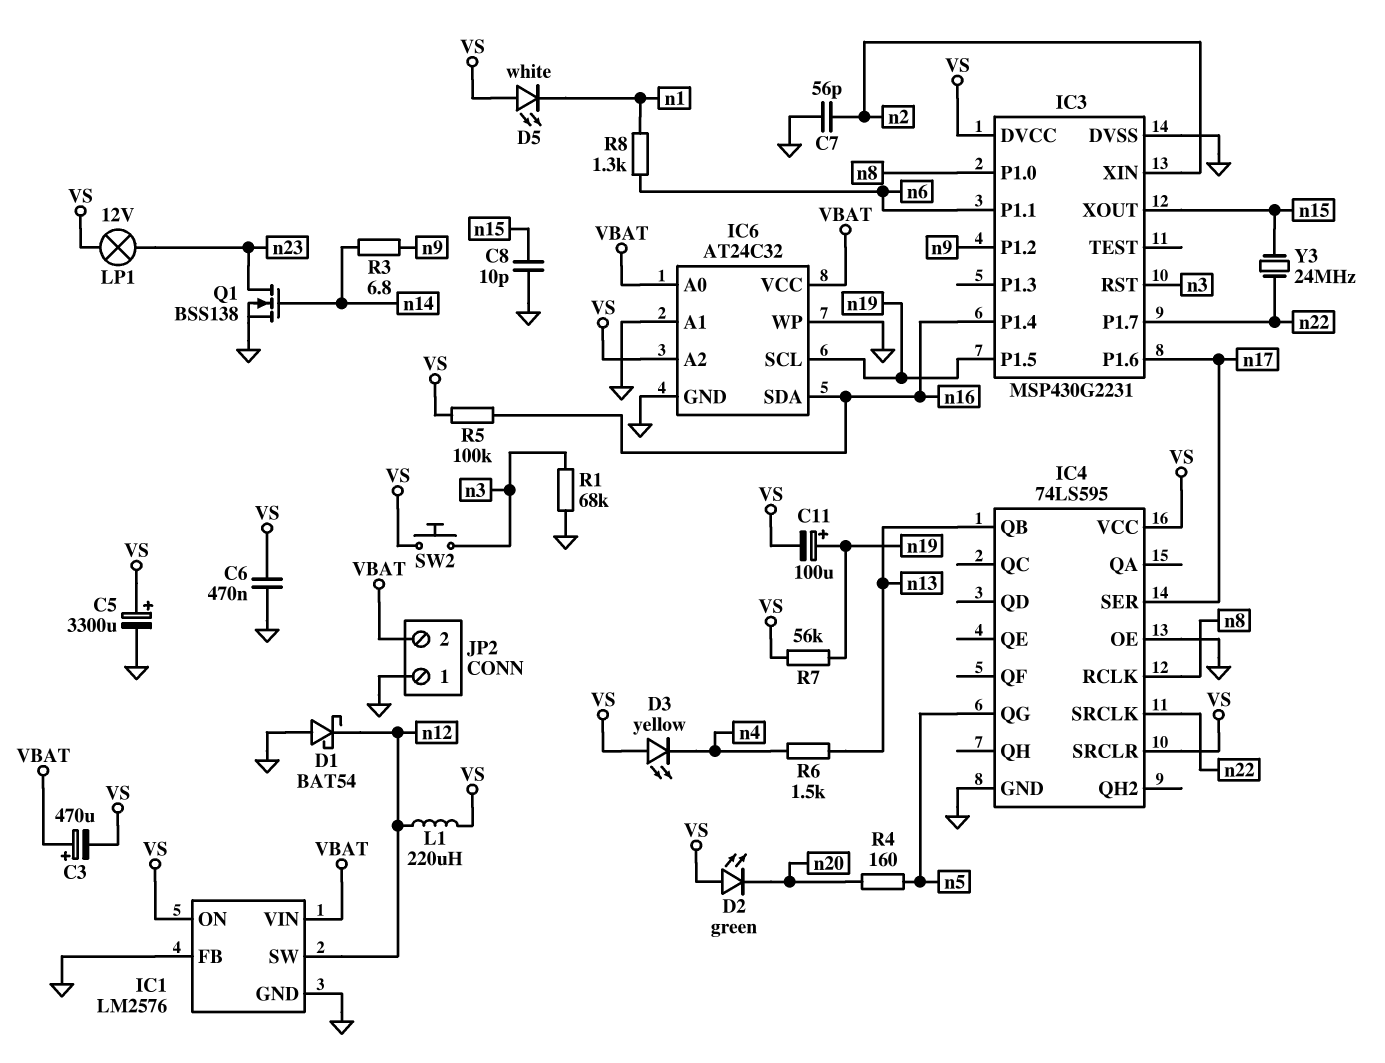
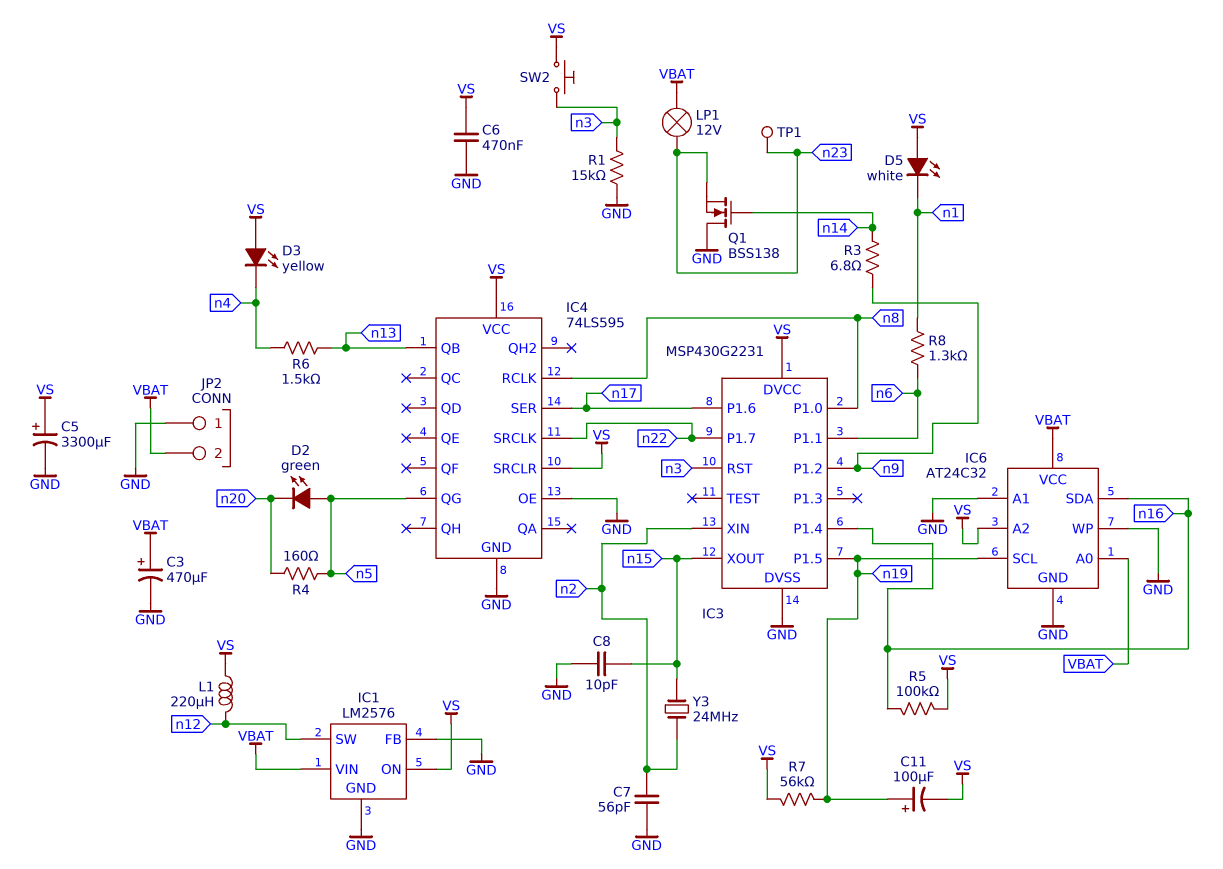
C3: 470uF (plus VBAT, minus VS) -> 470uF (plus VBAT, minus GND)
D1: schottky BAT54 (A GND, K n12) -> none
D2: LED green (A VS, K n20) -> LED green (A n5, K n20)
LP1: lamp 12V (VS, n23) -> lamp 12V (VBAT, n23)
Q1: NMOS BSS138 (G n14, D n23, S GND) -> NMOS BSS138 (G n14, D GND, S n23)
R1: 68k (GND, n3) -> 15k (GND, n3)
TP1: none -> test point (n23)
Y3: 24MHz (n15, n22) -> 24MHz (n2, n15)

